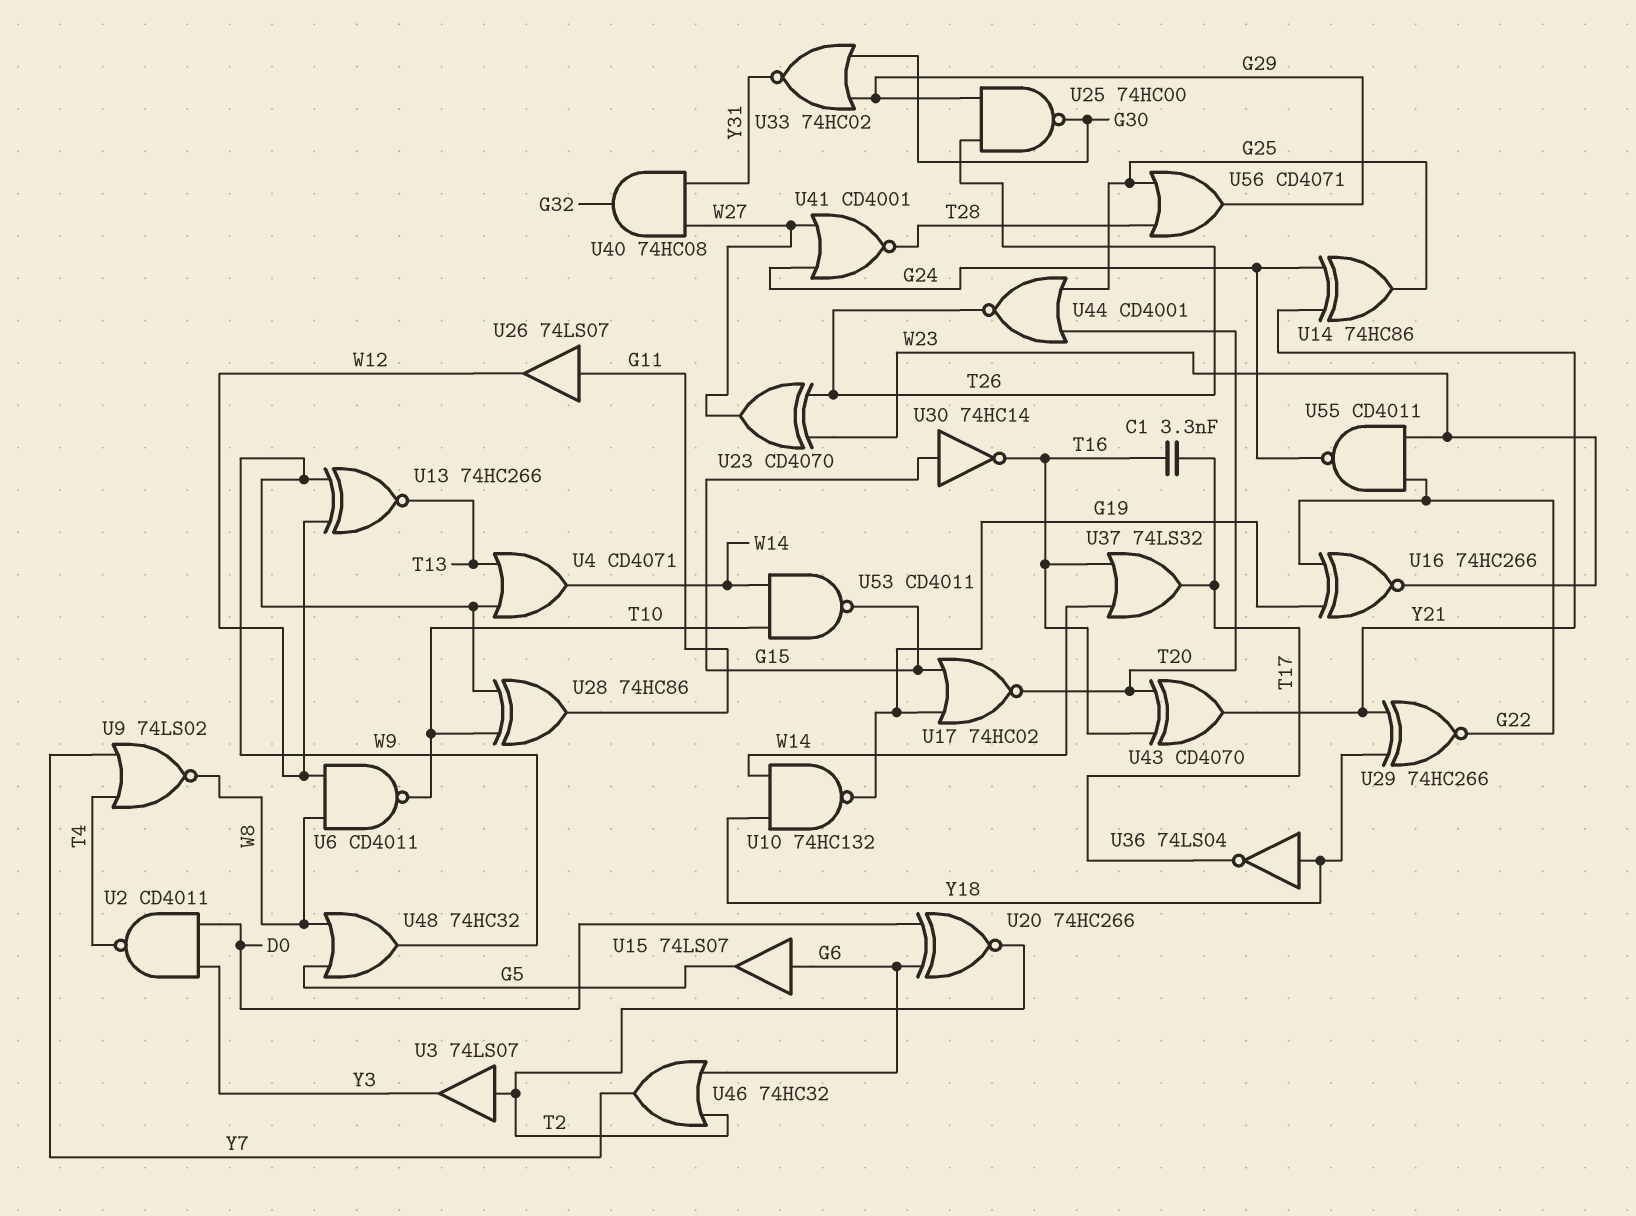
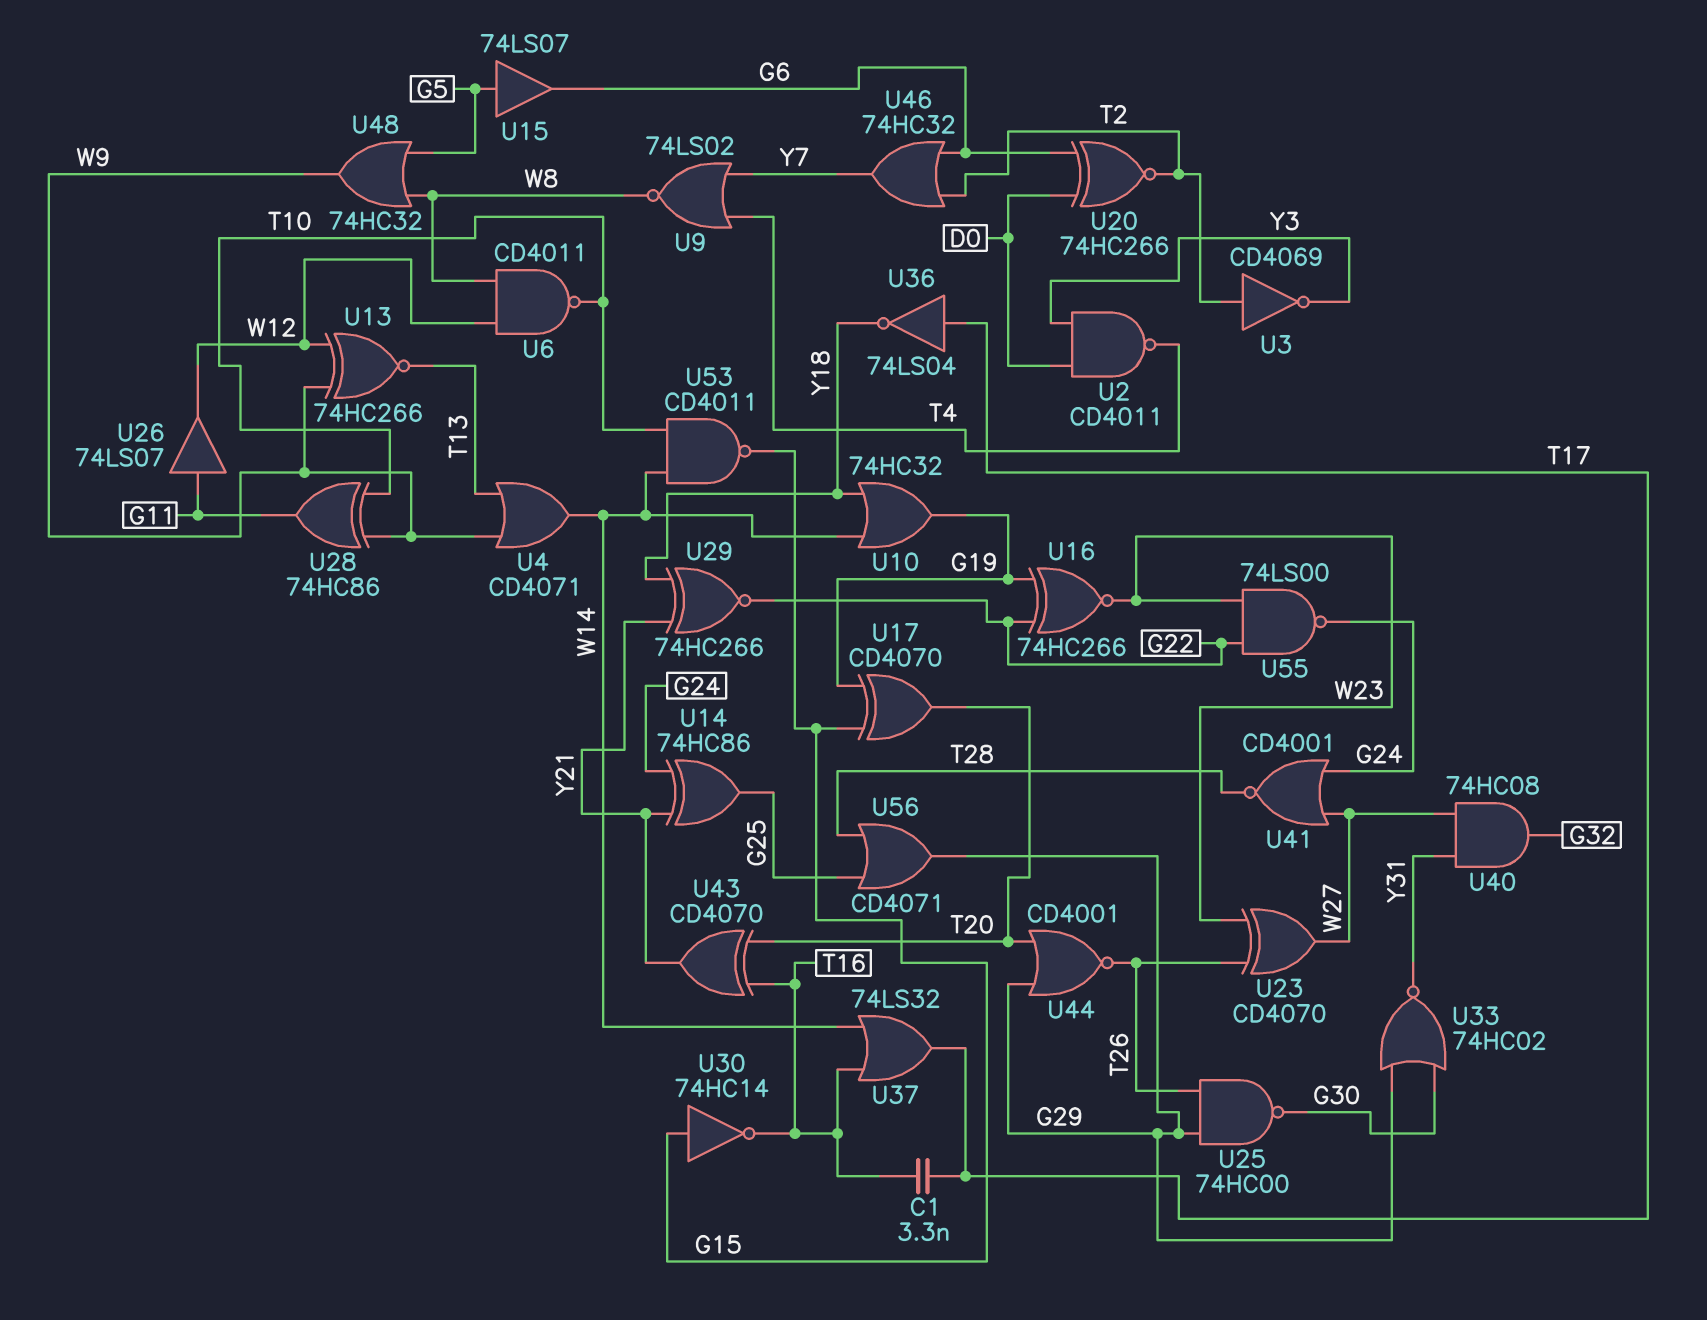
U3: buffer 74LS07 (in T2, out Y3) -> NOT CD4069 (in T2, out Y3)
U10: NAND 74HC132 (in W14, in Y18, out G19) -> OR 74HC32 (in W14, in Y18, out G19)
U15: buffer 74LS07 (in G6, out G5) -> buffer 74LS07 (in G5, out G6)
U17: NOR 74HC02 (in G15, in G19, out T20) -> XOR CD4070 (in G15, in G19, out T20)
U36: NOT 74LS04 (in Y18, out T17) -> NOT 74LS04 (in T17, out Y18)
U44: NOR CD4001 (in G25, in T20, out T26) -> NOR CD4001 (in G29, in T20, out T26)
U55: NAND CD4011 (in G22, in W23, out G24) -> NAND 74LS00 (in G22, in W23, out G24)

